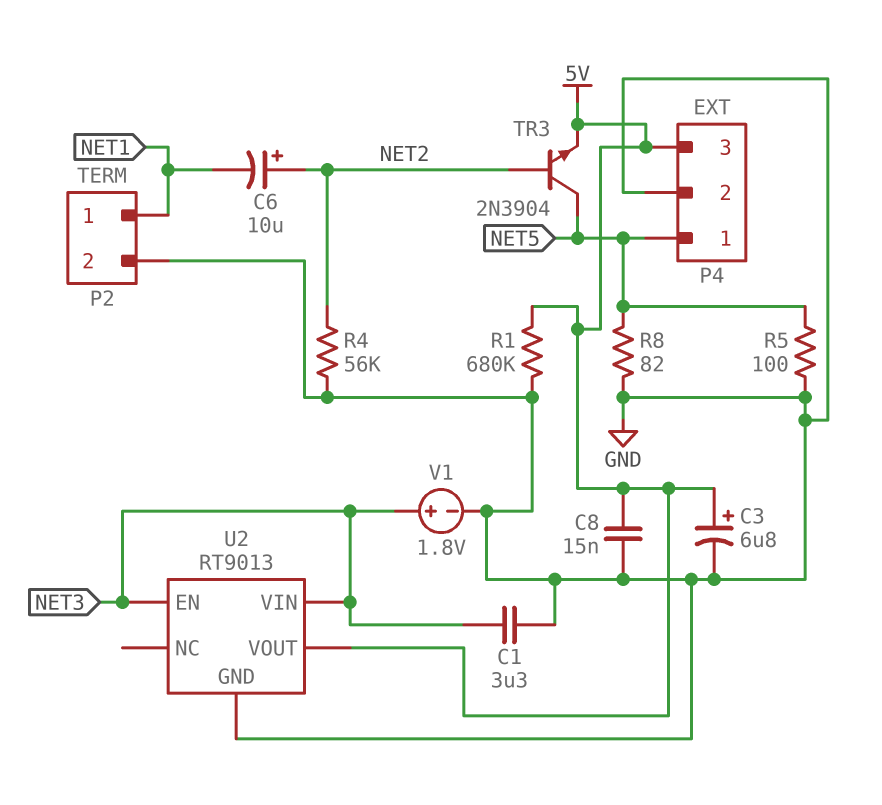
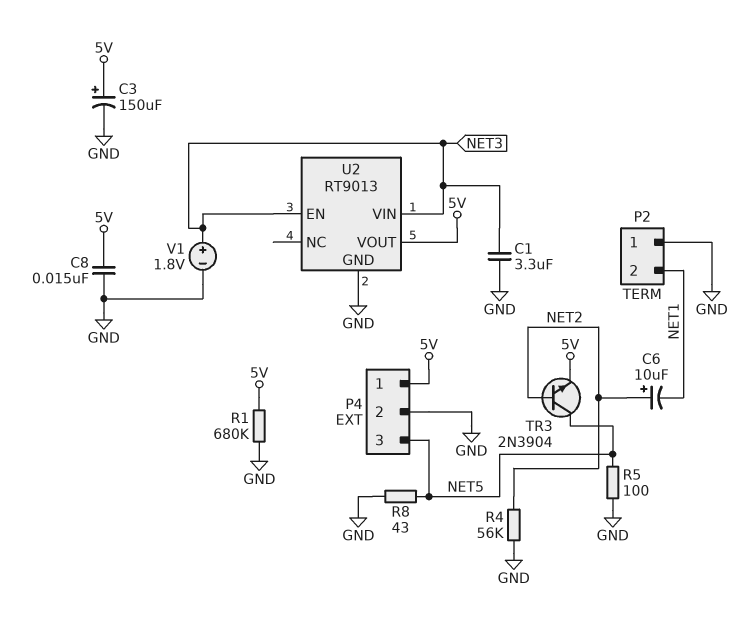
C3: 6.8uF (plus 5V, minus GND) -> 150uF (plus 5V, minus GND)
P2 pin 1: NET1 -> GND
P2 pin 2: GND -> NET1
P4 pin 1: NET5 -> 5V
P4 pin 3: 5V -> NET5
R8: 82 (GND, NET5) -> 43 (GND, NET5)

